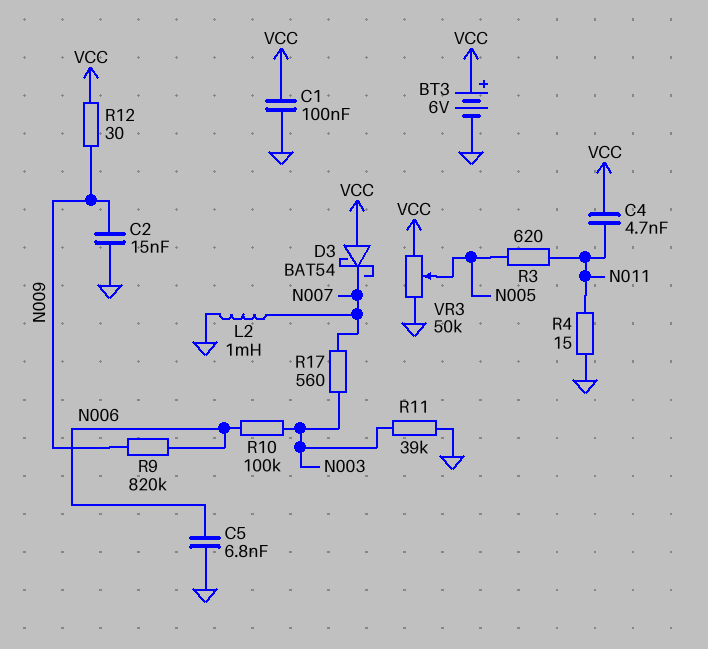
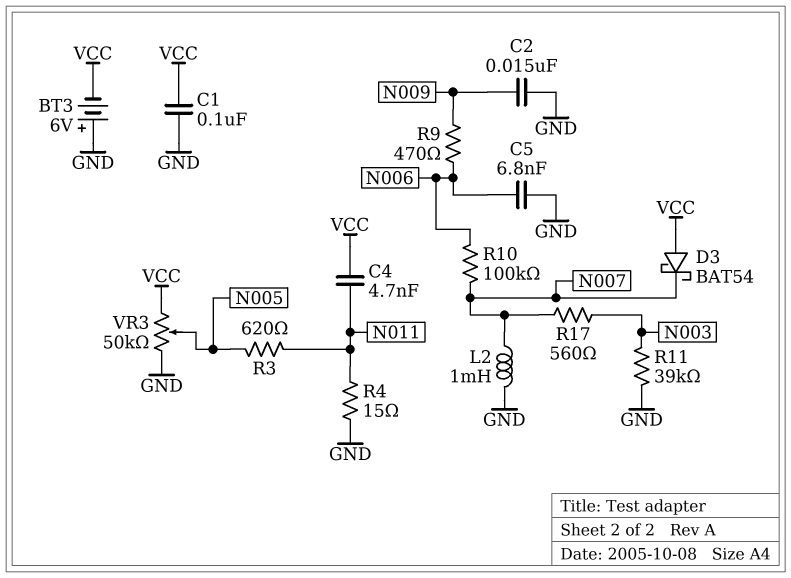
BT3: 6V (plus VCC, minus GND) -> 6V (plus GND, minus VCC)
R9: 820k (N006, N009) -> 470 (N006, N009)
R10: 100k (N003, N006) -> 100k (N006, N007)
R12: 30 (N009, VCC) -> none

